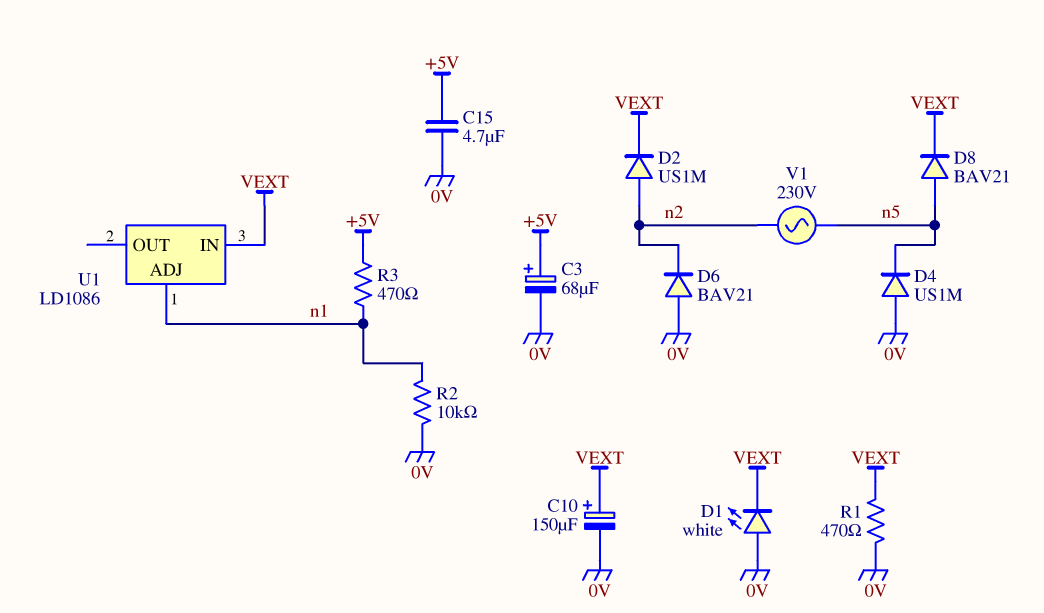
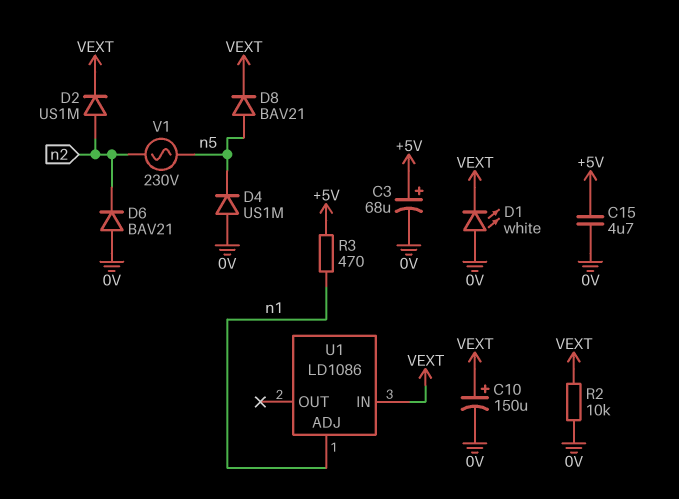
R1: 470 (0V, VEXT) -> none
R2: 10k (0V, n1) -> 10k (0V, VEXT)

